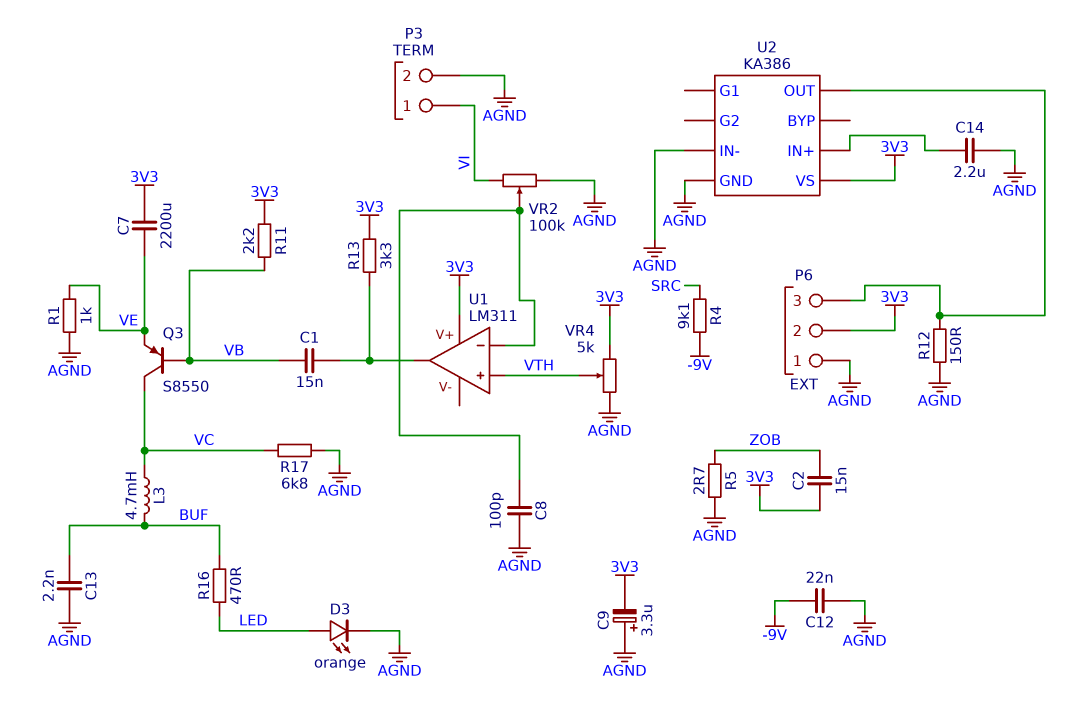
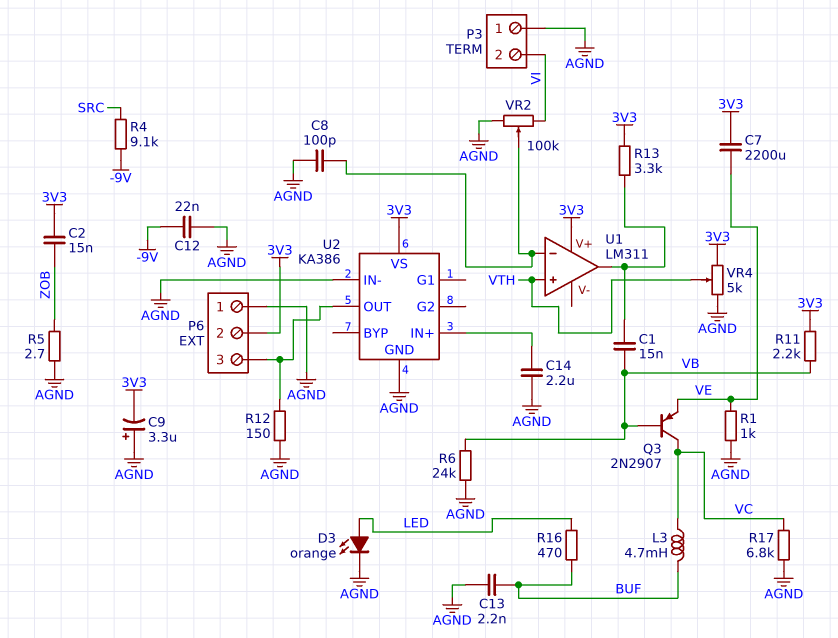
P3 pin 1: VI -> AGND
P3 pin 2: AGND -> VI
Q3: PNP S8550 (B VB, C VC, E VE) -> PNP 2N2907 (B VB, C VC, E VE)
R6: none -> 24k (AGND, VB)

